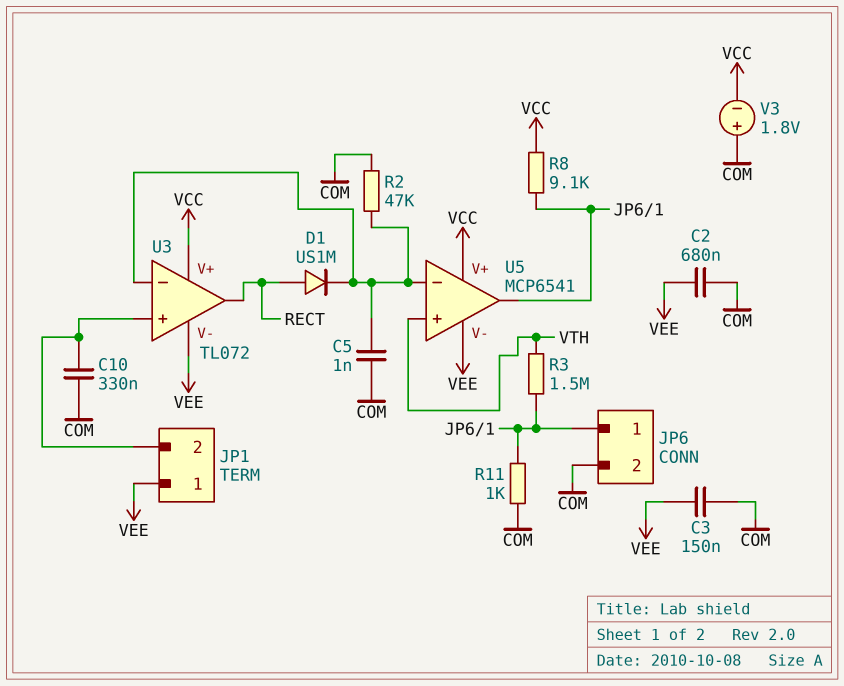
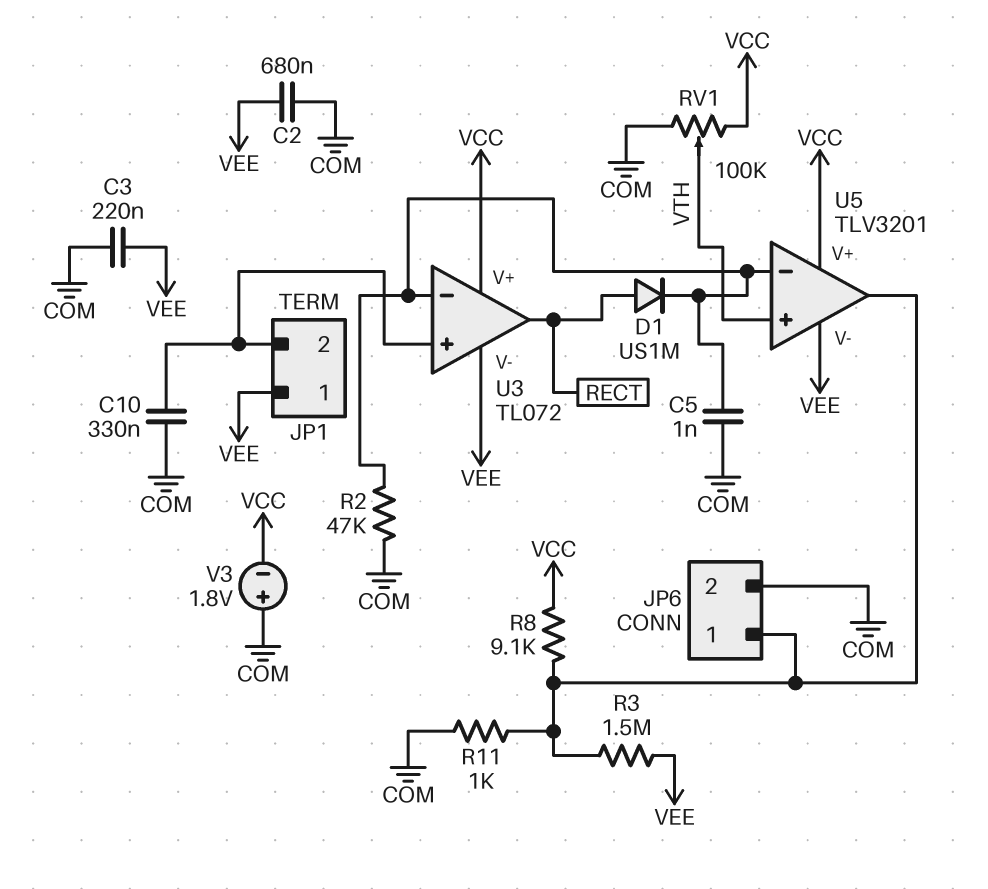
C3: 150nF (COM, VEE) -> 220nF (COM, VEE)
R3: 1.5M (JP6/1, VTH) -> 1.5M (JP6/1, VEE)
RV1: none -> 100k (COM, VCC, wiper VTH)
U5: MCP6541 -> TLV3201

